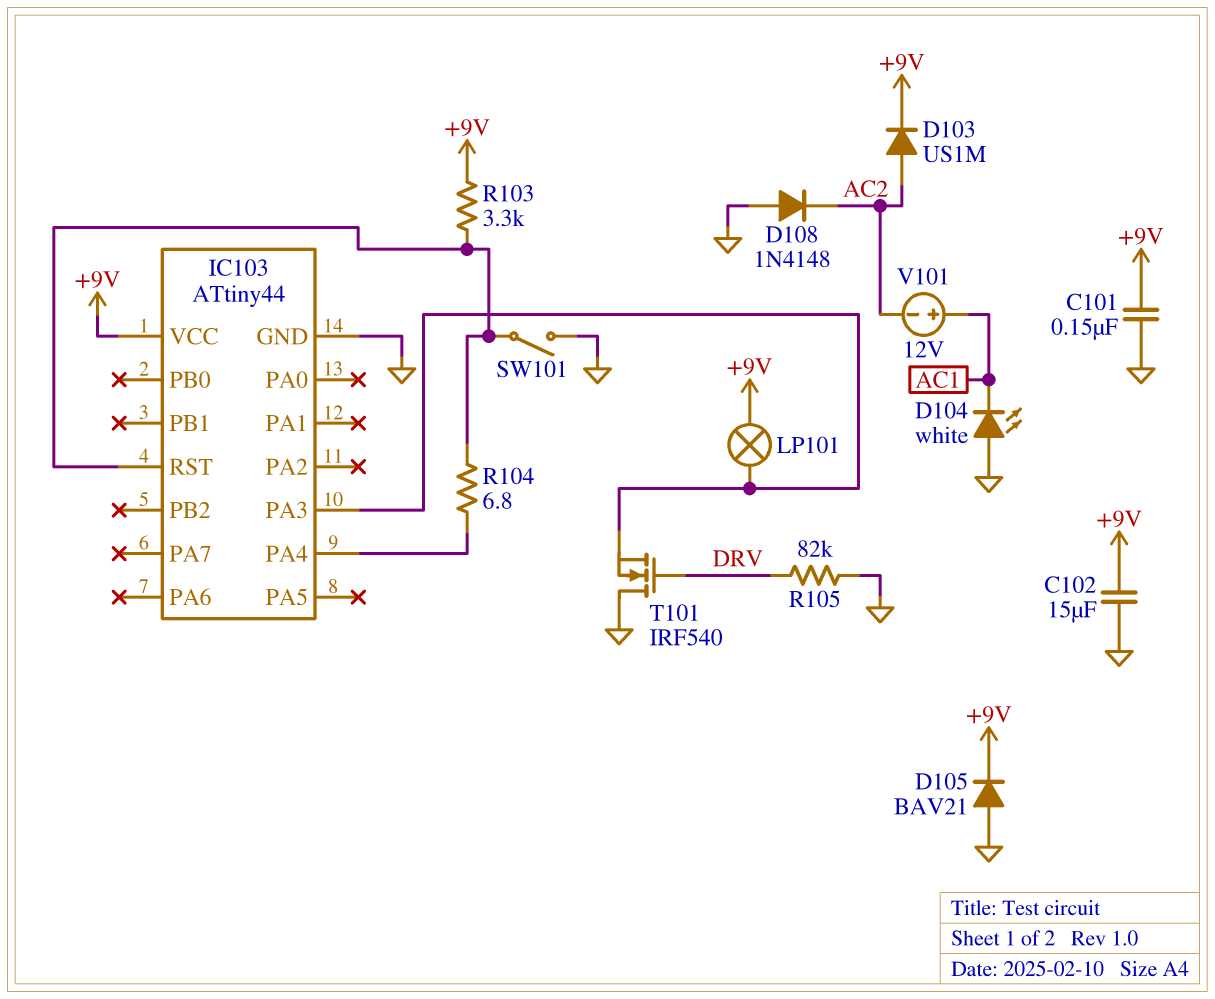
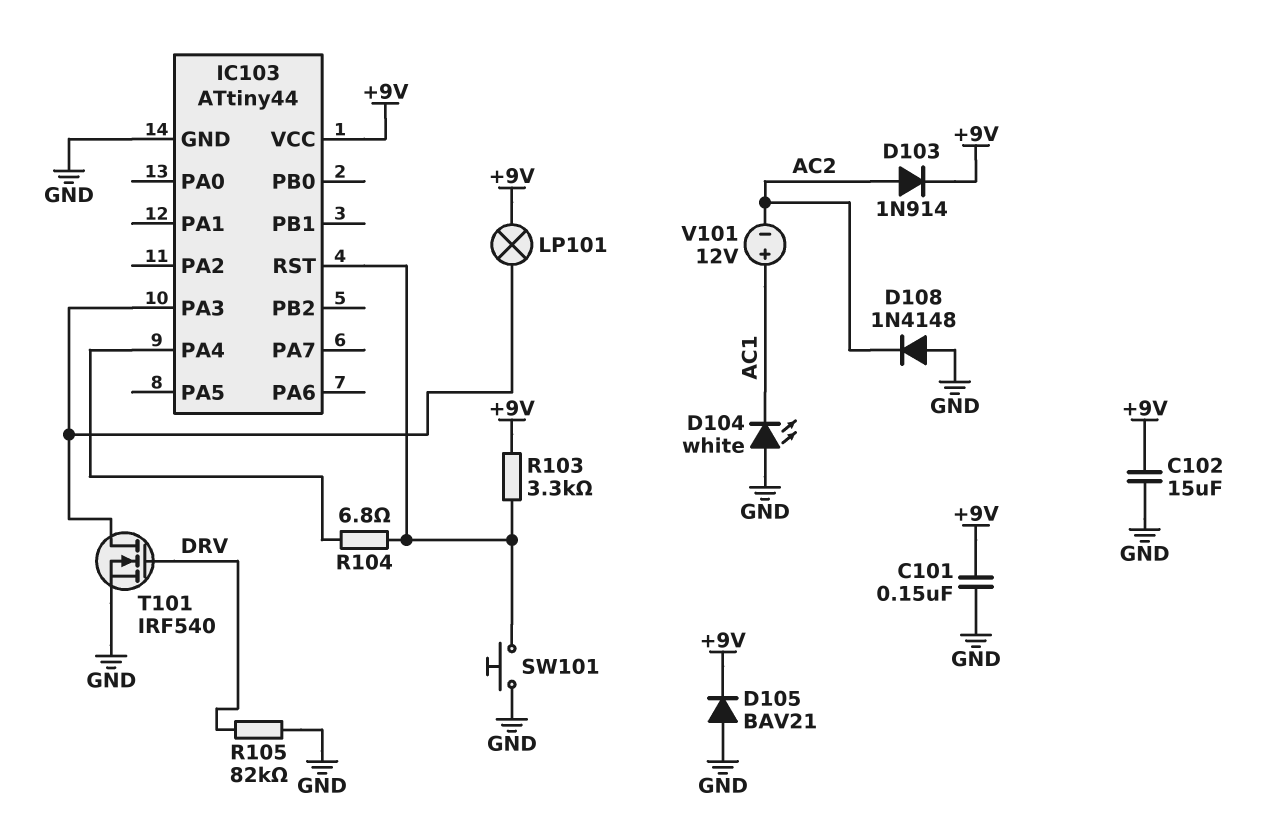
D103: diode US1M (A AC2, K +9V) -> diode 1N914 (A AC2, K +9V)
SW101: switch (GND, IC103/RST) -> button (GND, IC103/RST)
T101: NMOS IRF540 (G DRV, D GND, S IC103/PA3) -> NMOS IRF540 (G DRV, D IC103/PA3, S GND)

